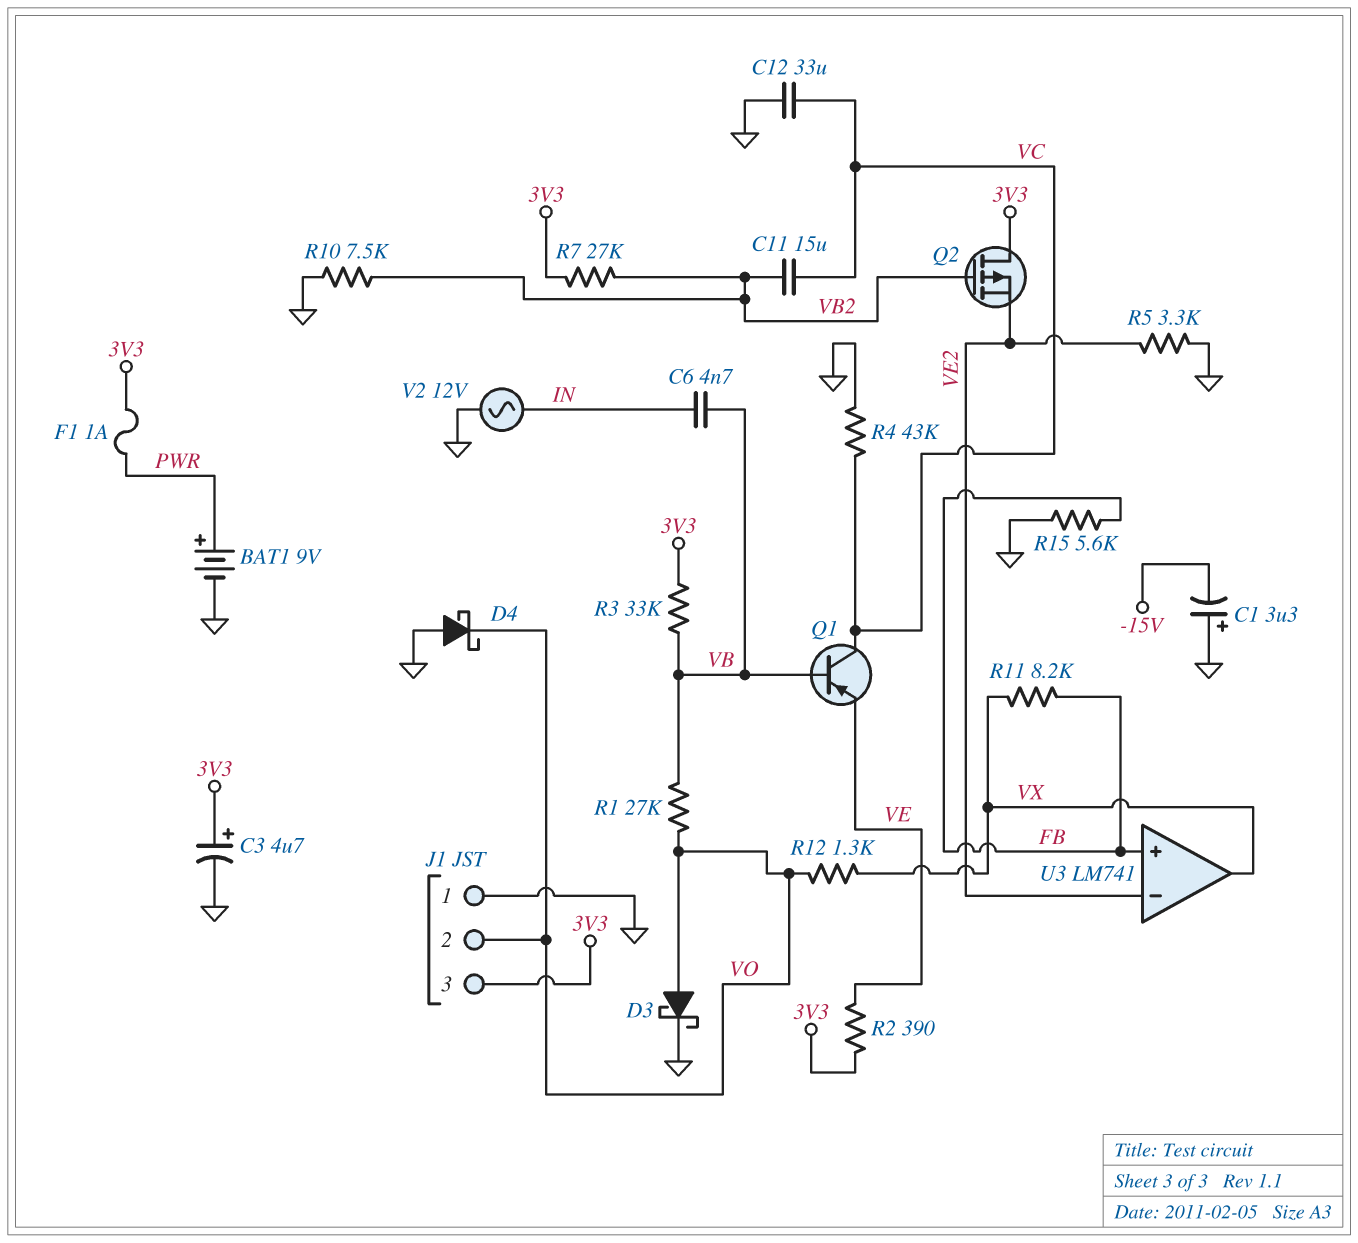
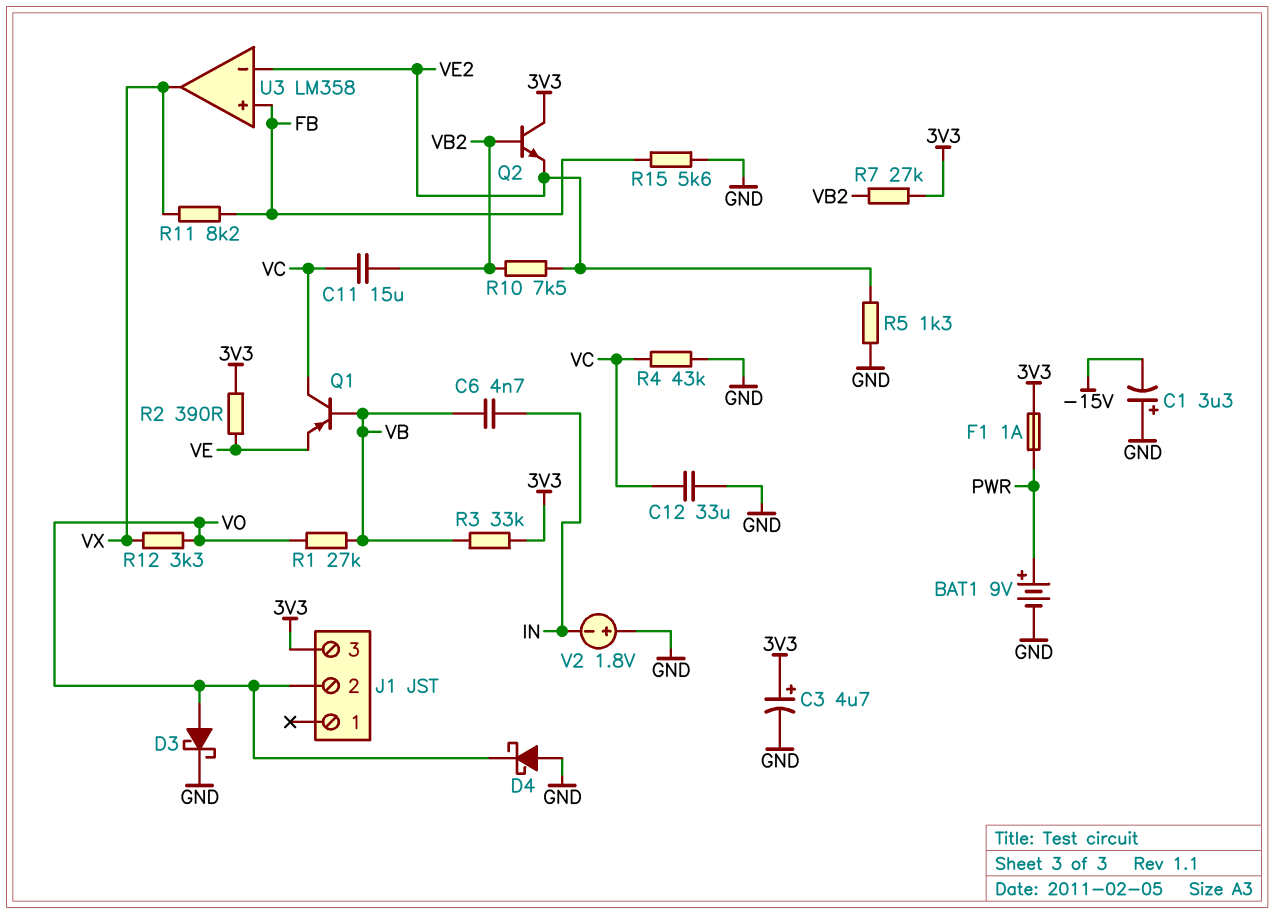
J1 pin 1: GND -> none
Q2: PMOS (G VB2, D 3V3, S VE2) -> NPN (B VB2, C 3V3, E VE2)
R5: 3.3k (GND, VE2) -> 1.3k (GND, VE2)
R10: 7.5k (GND, VB2) -> 7.5k (VB2, VE2)
R12: 1.3k (VO, VX) -> 3.3k (VO, VX)
U3: LM741 -> LM358
V2: AC 12V (GND, IN) -> 1.8V (plus GND, minus IN)

